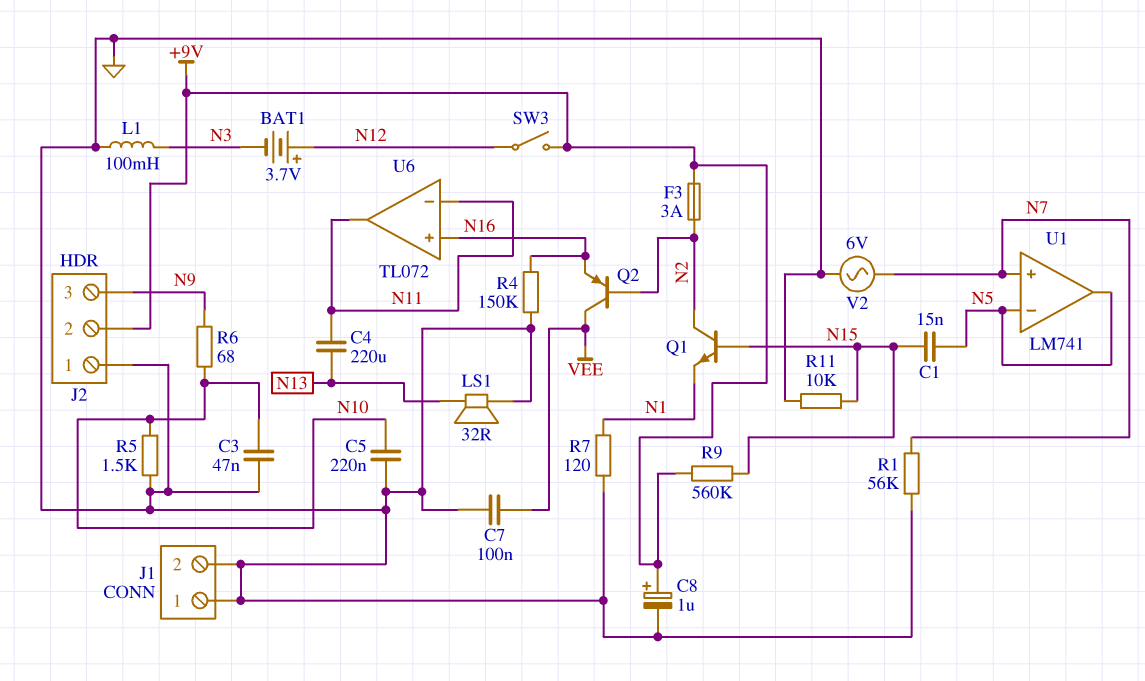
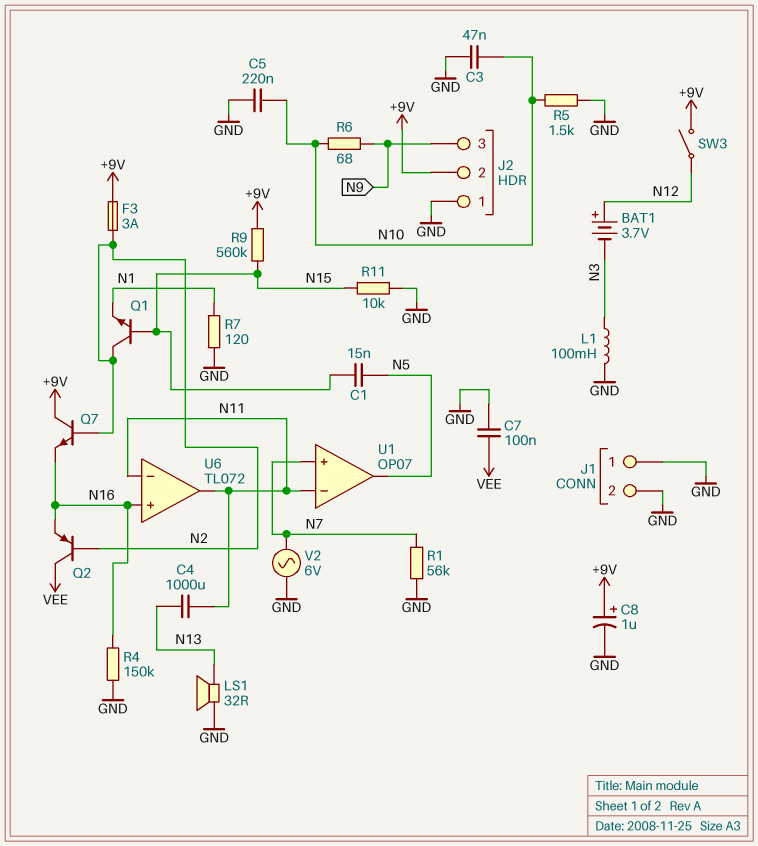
C4: 220uF (N11, N13) -> 1000uF (N11, N13)
Q7: none -> NPN (B N2, C +9V, E N16)
U1: LM741 -> OP07
U1 pin in-: N5 -> N11

